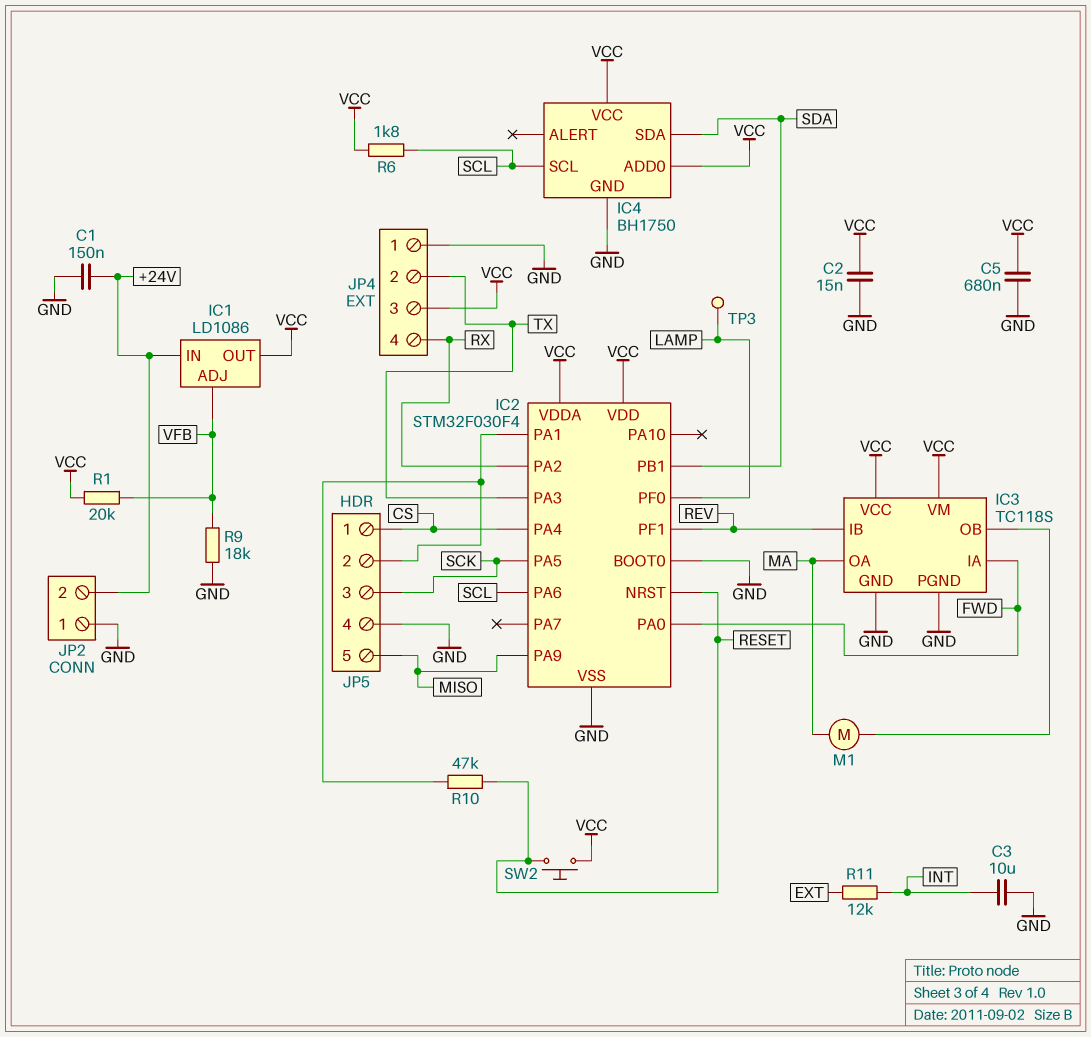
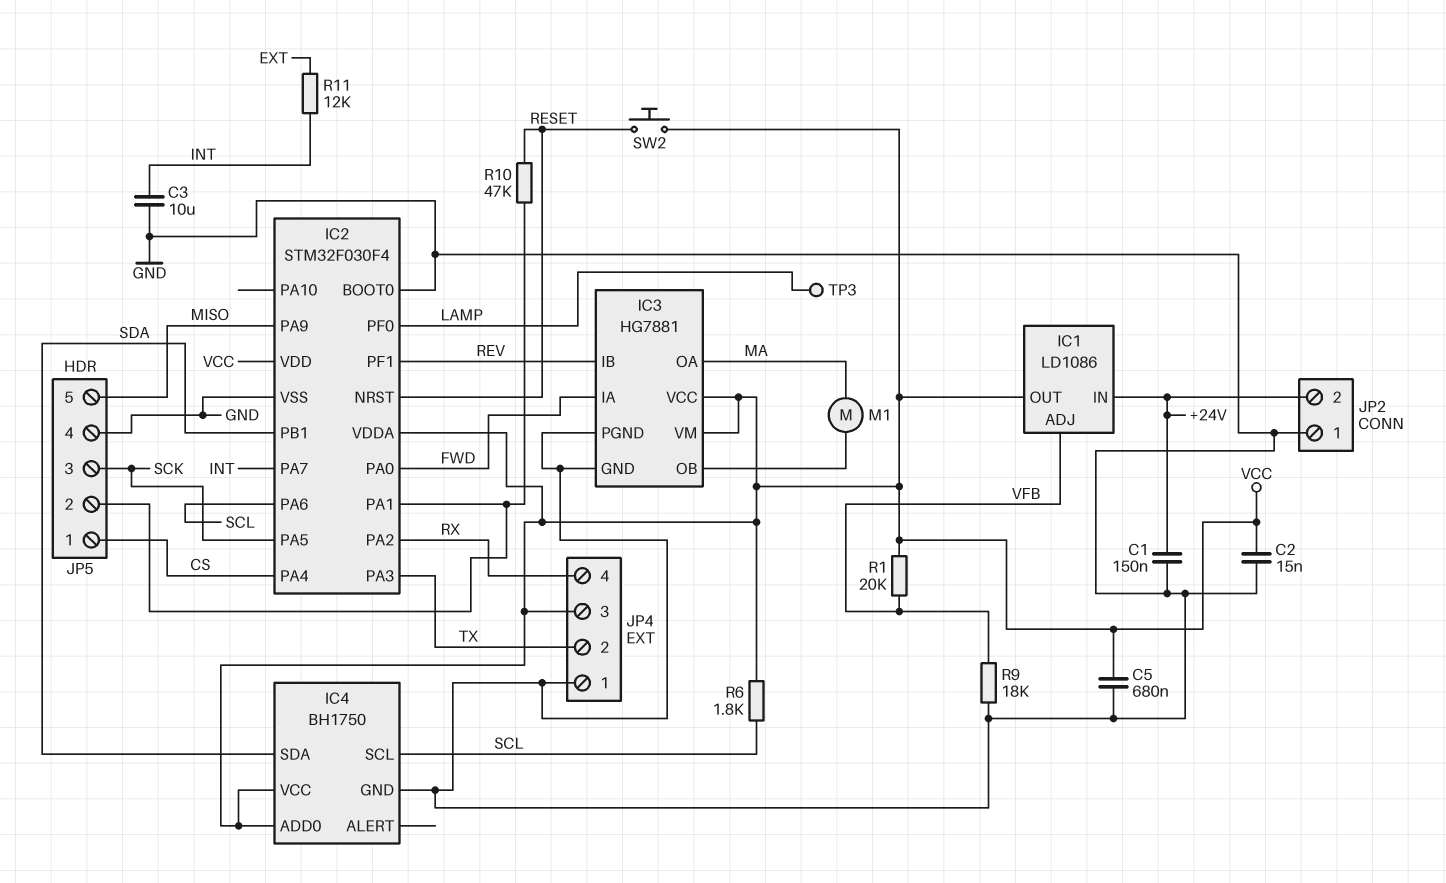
IC2 pin PA7: none -> INT
IC3: TC118S -> HG7881

